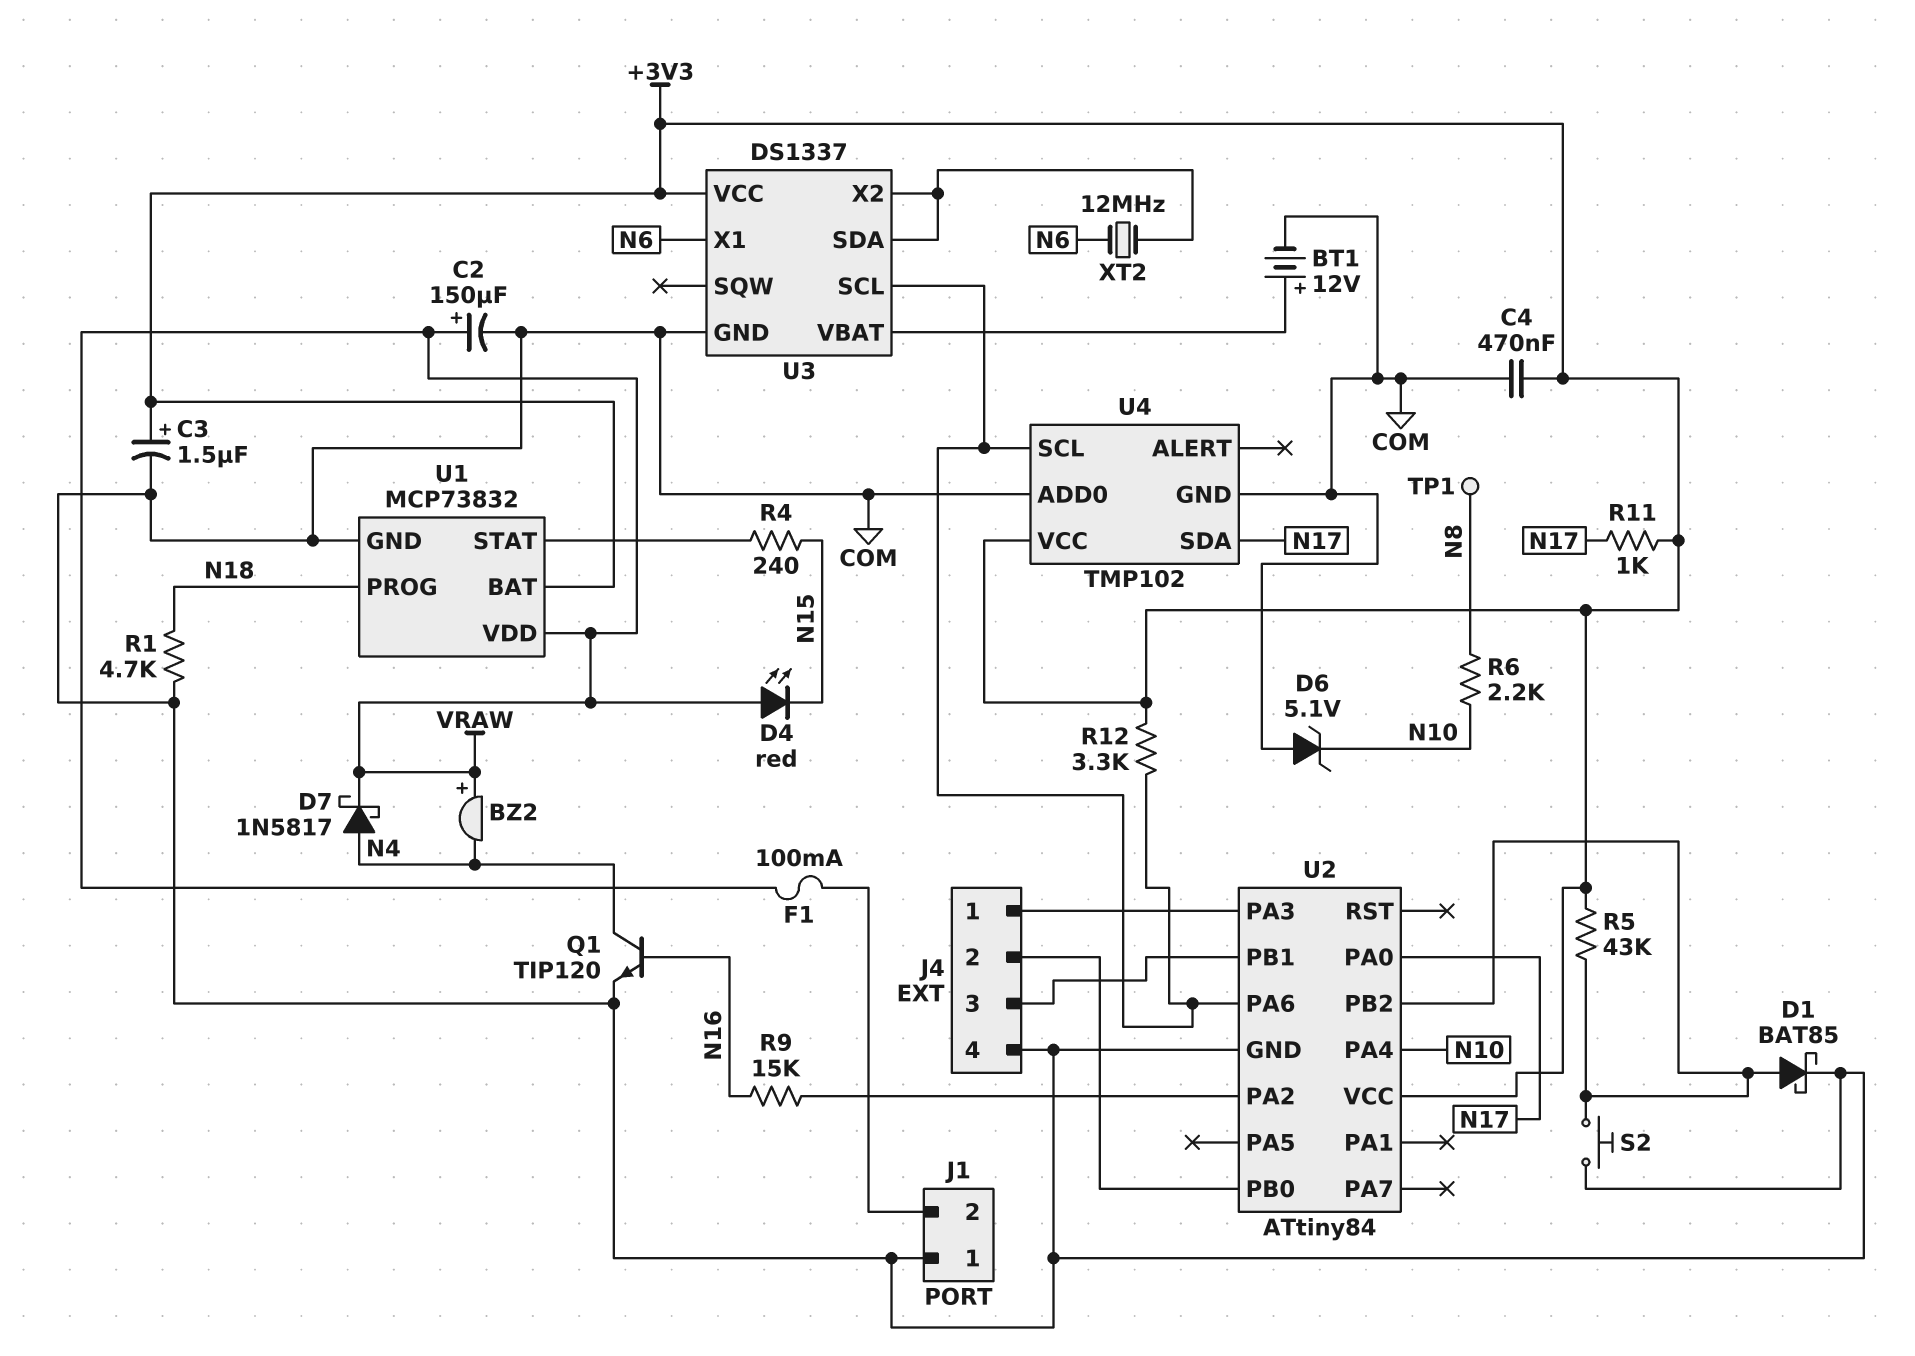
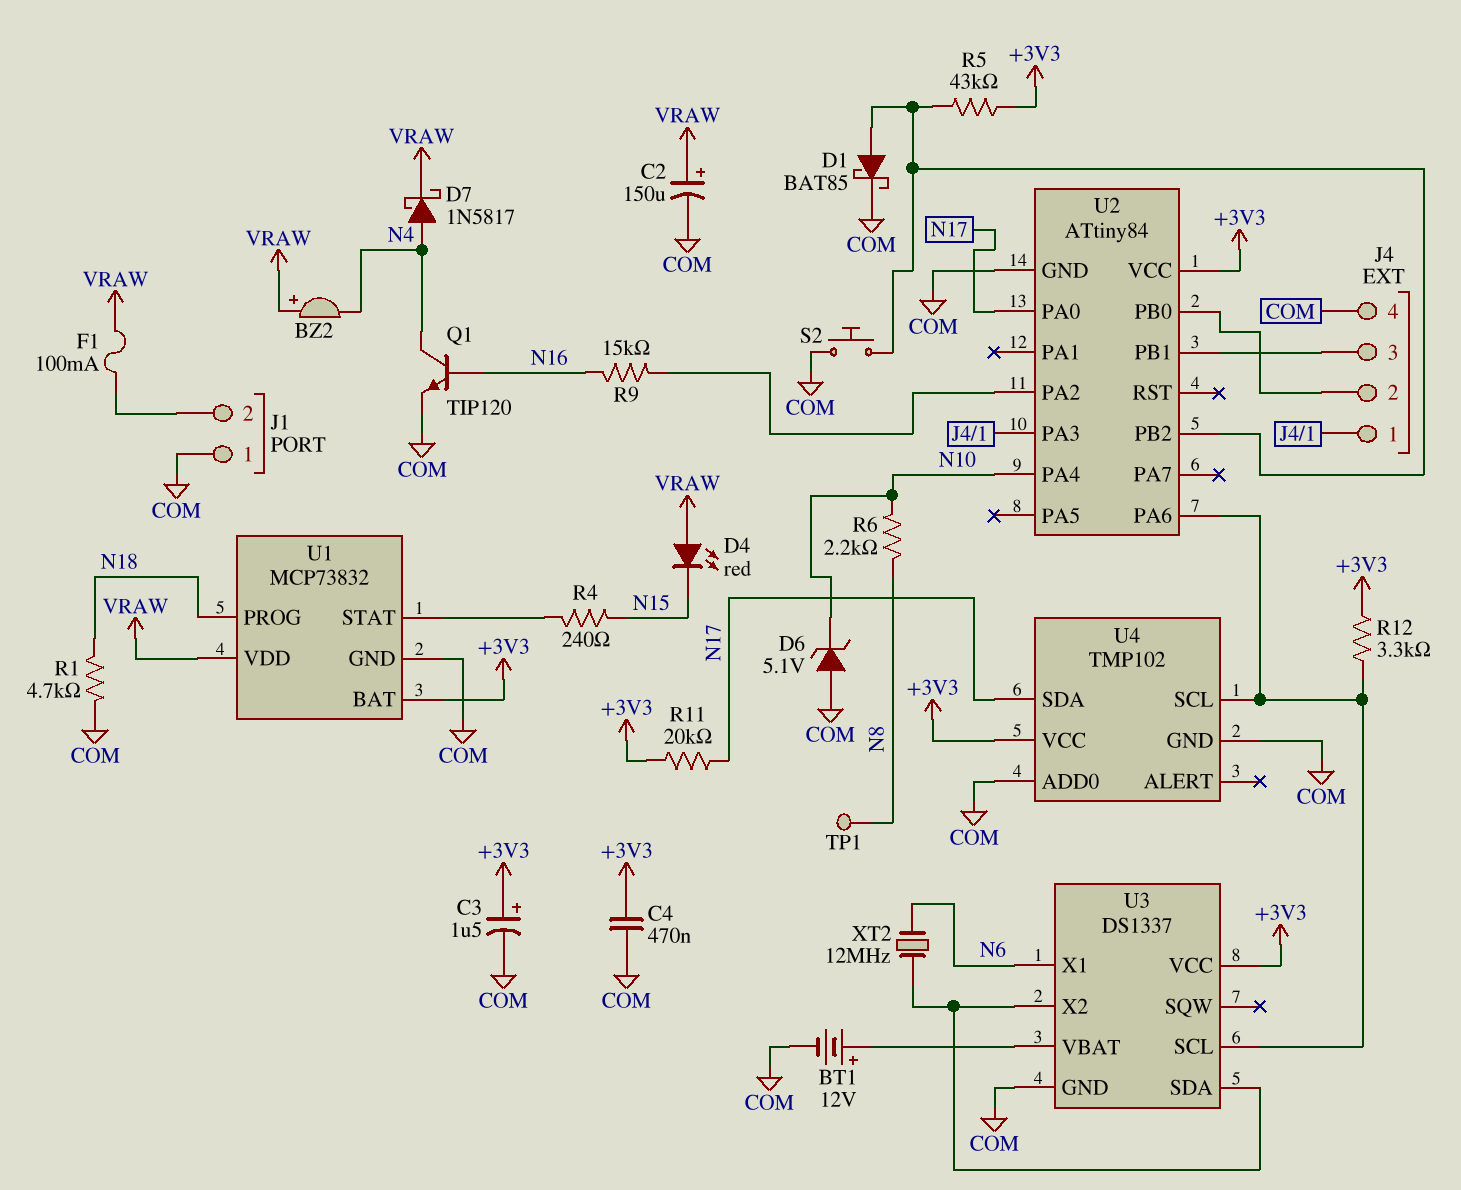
R11: 1k (+3V3, N17) -> 20k (+3V3, N17)

